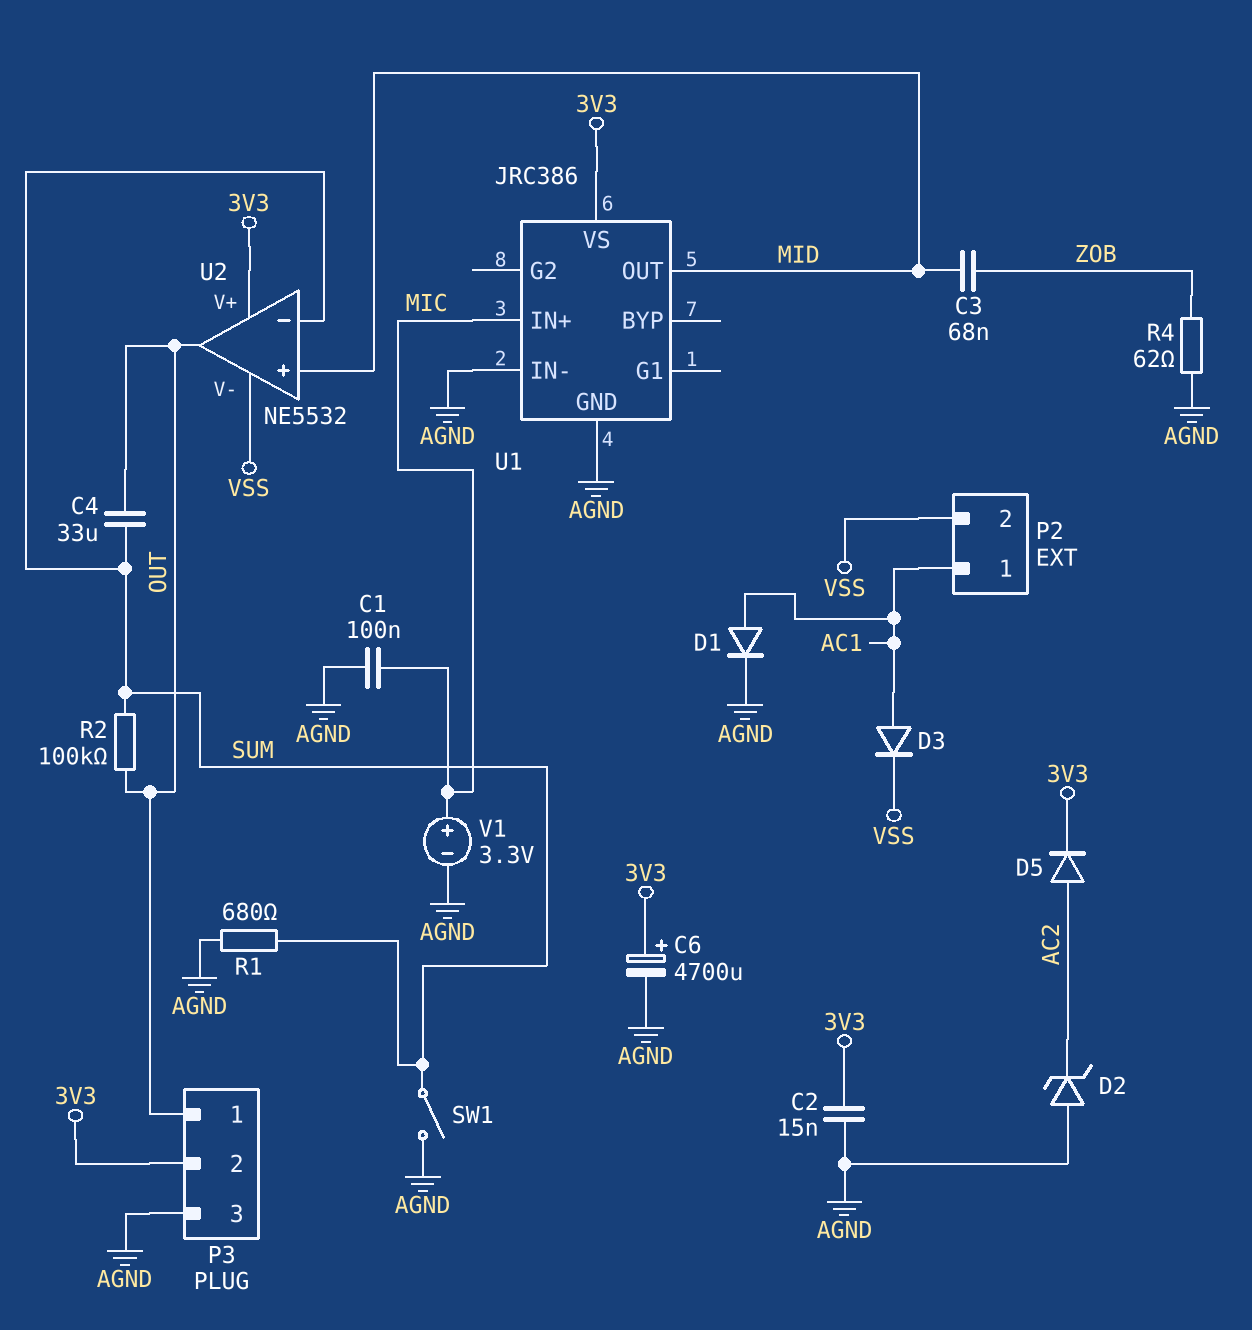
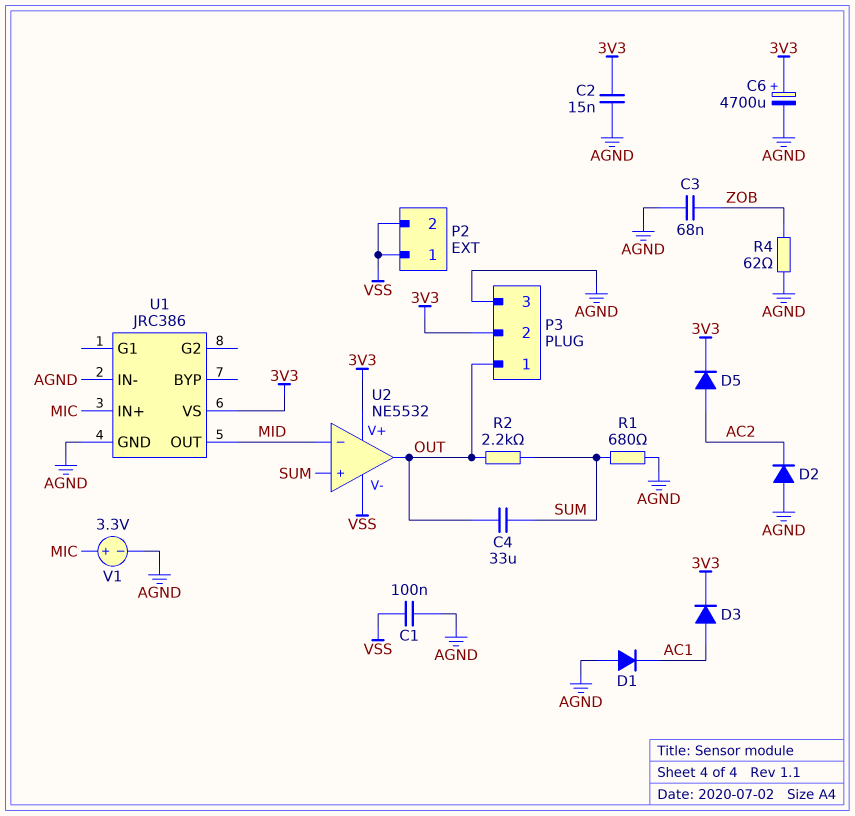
C1: 100nF (AGND, MIC) -> 100nF (AGND, VSS)
C3: 68nF (MID, ZOB) -> 68nF (AGND, ZOB)
D1: diode (A AC1, K AGND) -> diode (A AGND, K AC1)
D2: zener (A AGND, K AC2) -> diode (A AGND, K AC2)
D3: diode (A AC1, K VSS) -> diode (A AC1, K 3V3)
P2 pin 1: AC1 -> VSS
R2: 100k (OUT, SUM) -> 2.2k (OUT, SUM)
SW1: switch (AGND, SUM) -> none
U2 pin in+: MID -> SUM
U2 pin in-: SUM -> MID

